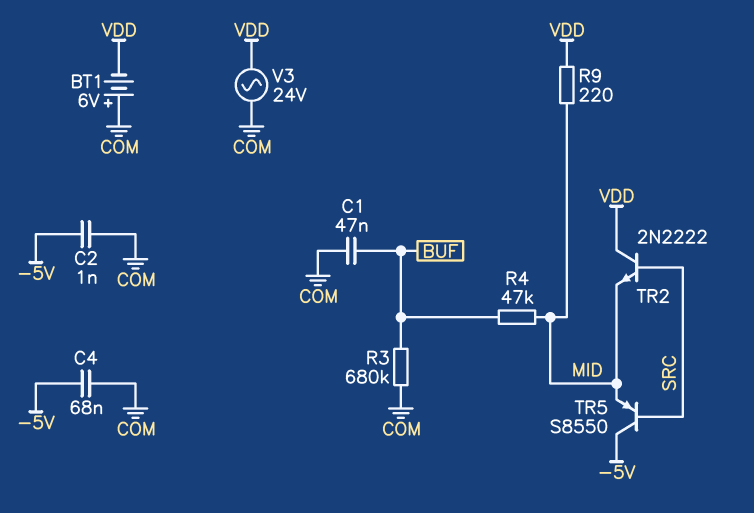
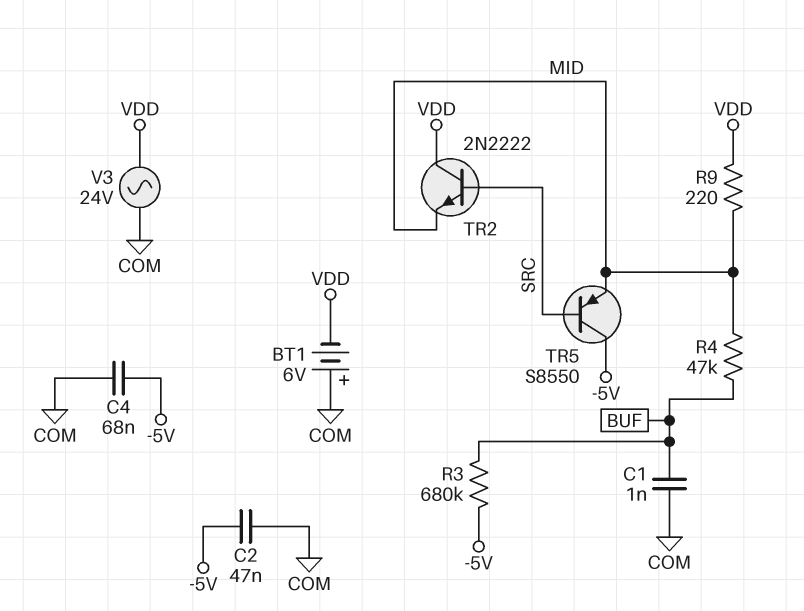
C1: 47nF (BUF, COM) -> 1nF (BUF, COM)
C2: 1nF (-5V, COM) -> 47nF (-5V, COM)
R3: 680k (BUF, COM) -> 680k (-5V, BUF)

